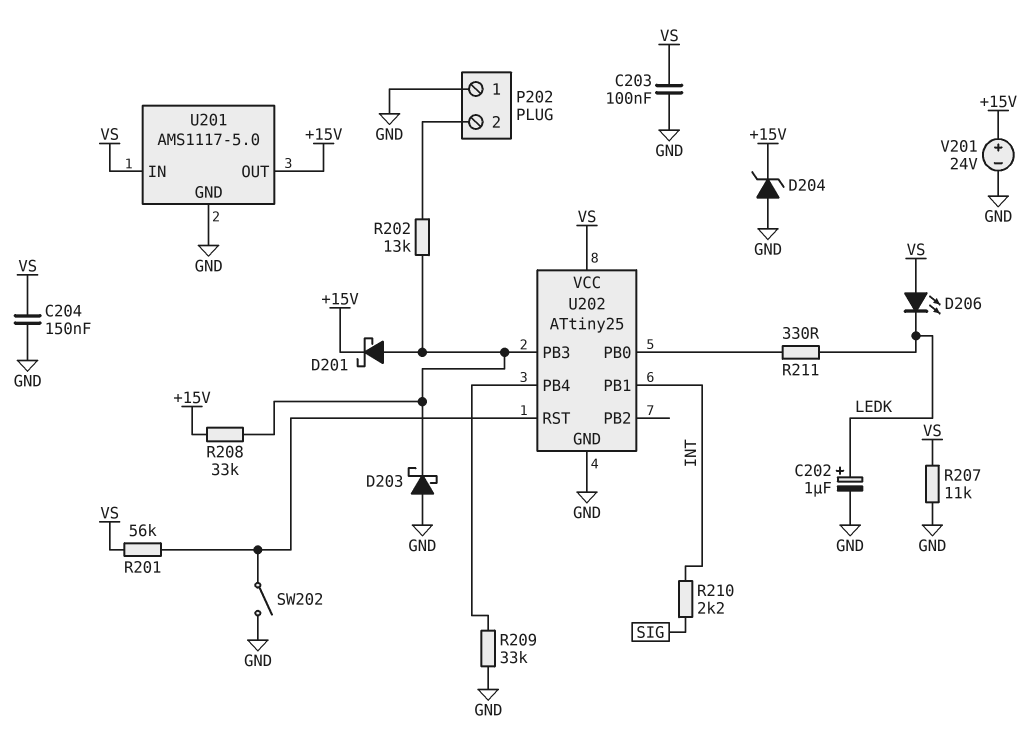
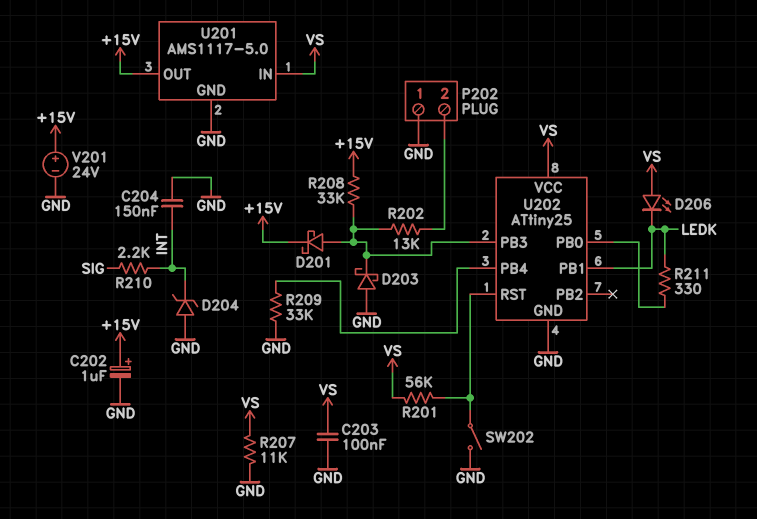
C202: 1uF (plus LEDK, minus GND) -> 1uF (plus +15V, minus GND)
C204: 150nF (GND, VS) -> 150nF (GND, INT)
D204: zener (A GND, K +15V) -> zener (A GND, K INT)
U202 pin PB1: INT -> LEDK

